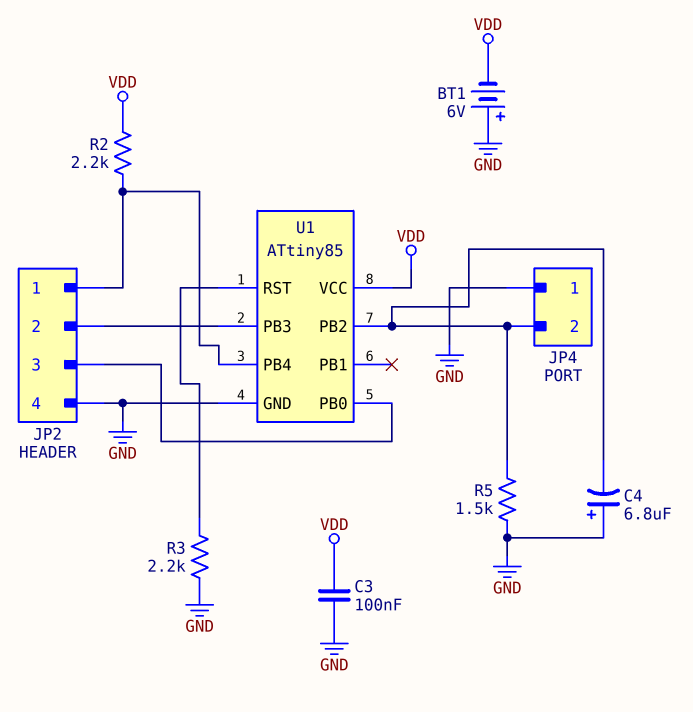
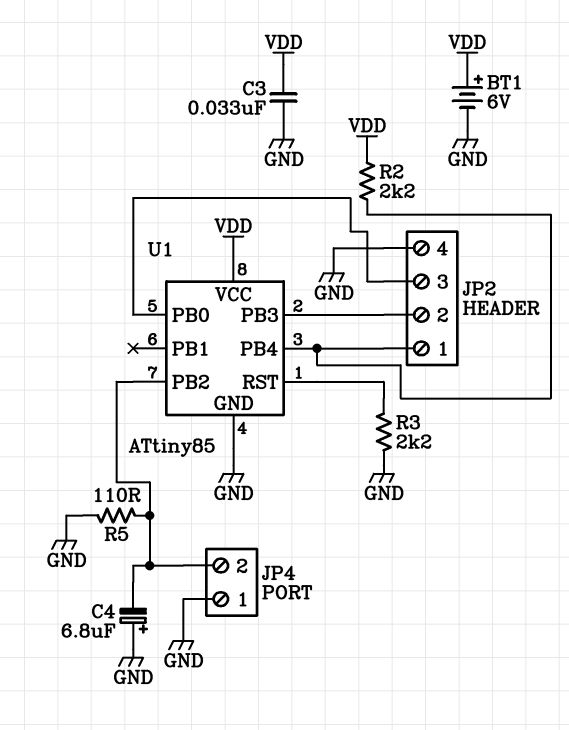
BT1: 6V (plus GND, minus VDD) -> 6V (plus VDD, minus GND)
C3: 100nF (GND, VDD) -> 33nF (GND, VDD)
R5: 1.5k (GND, JP4/2) -> 110 (GND, JP4/2)

